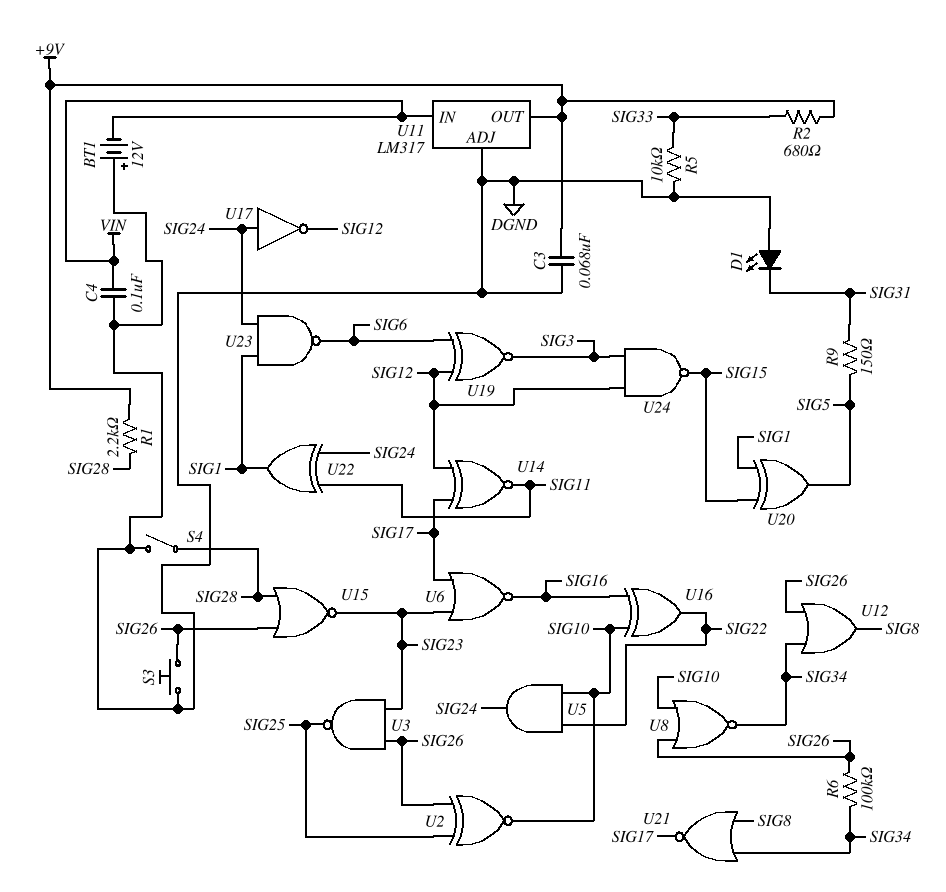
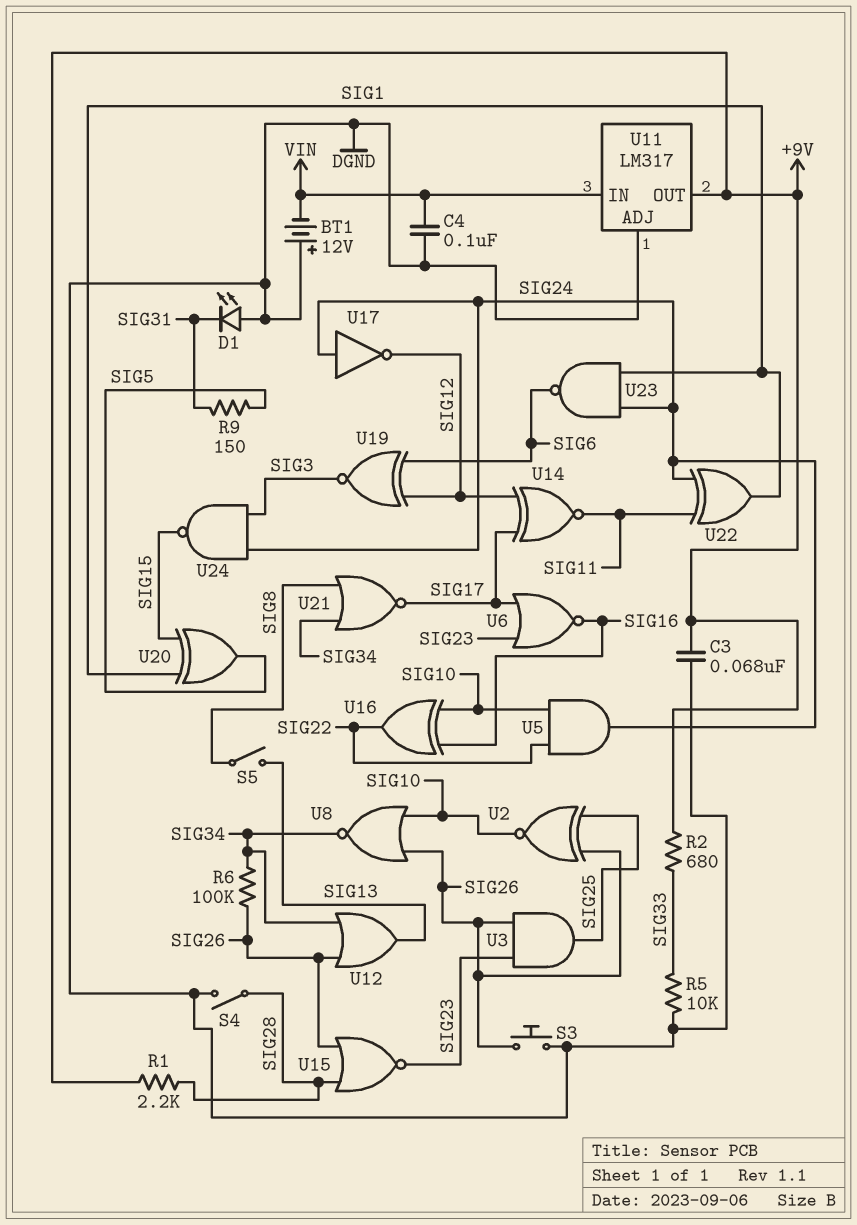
S5: none -> switch (SIG8, SIG13)
U3: NAND (in SIG23, in SIG26, out SIG25) -> AND (in SIG23, in SIG26, out SIG25)
U12: OR (in SIG26, in SIG34, out SIG8) -> OR (in SIG26, in SIG34, out SIG13)
U24: NAND (in SIG3, in SIG12, out SIG15) -> NAND (in SIG3, in SIG24, out SIG15)

